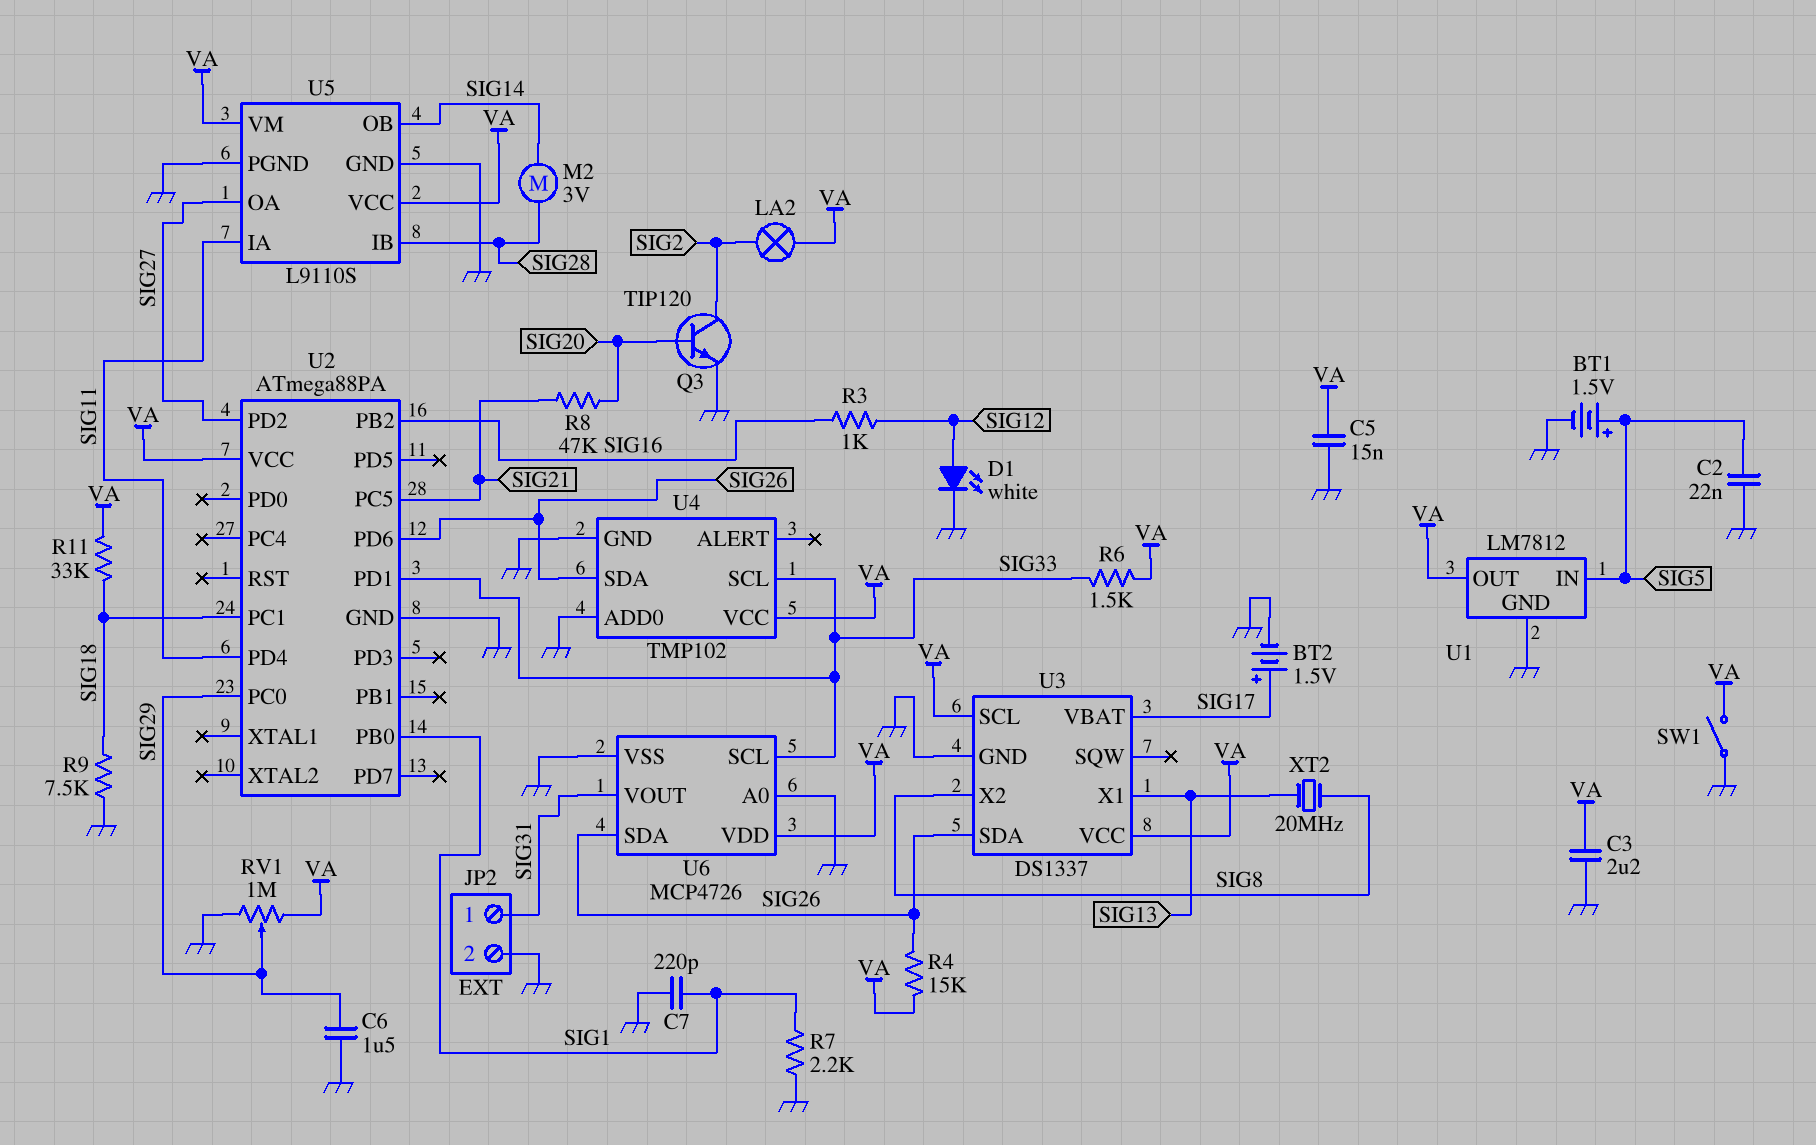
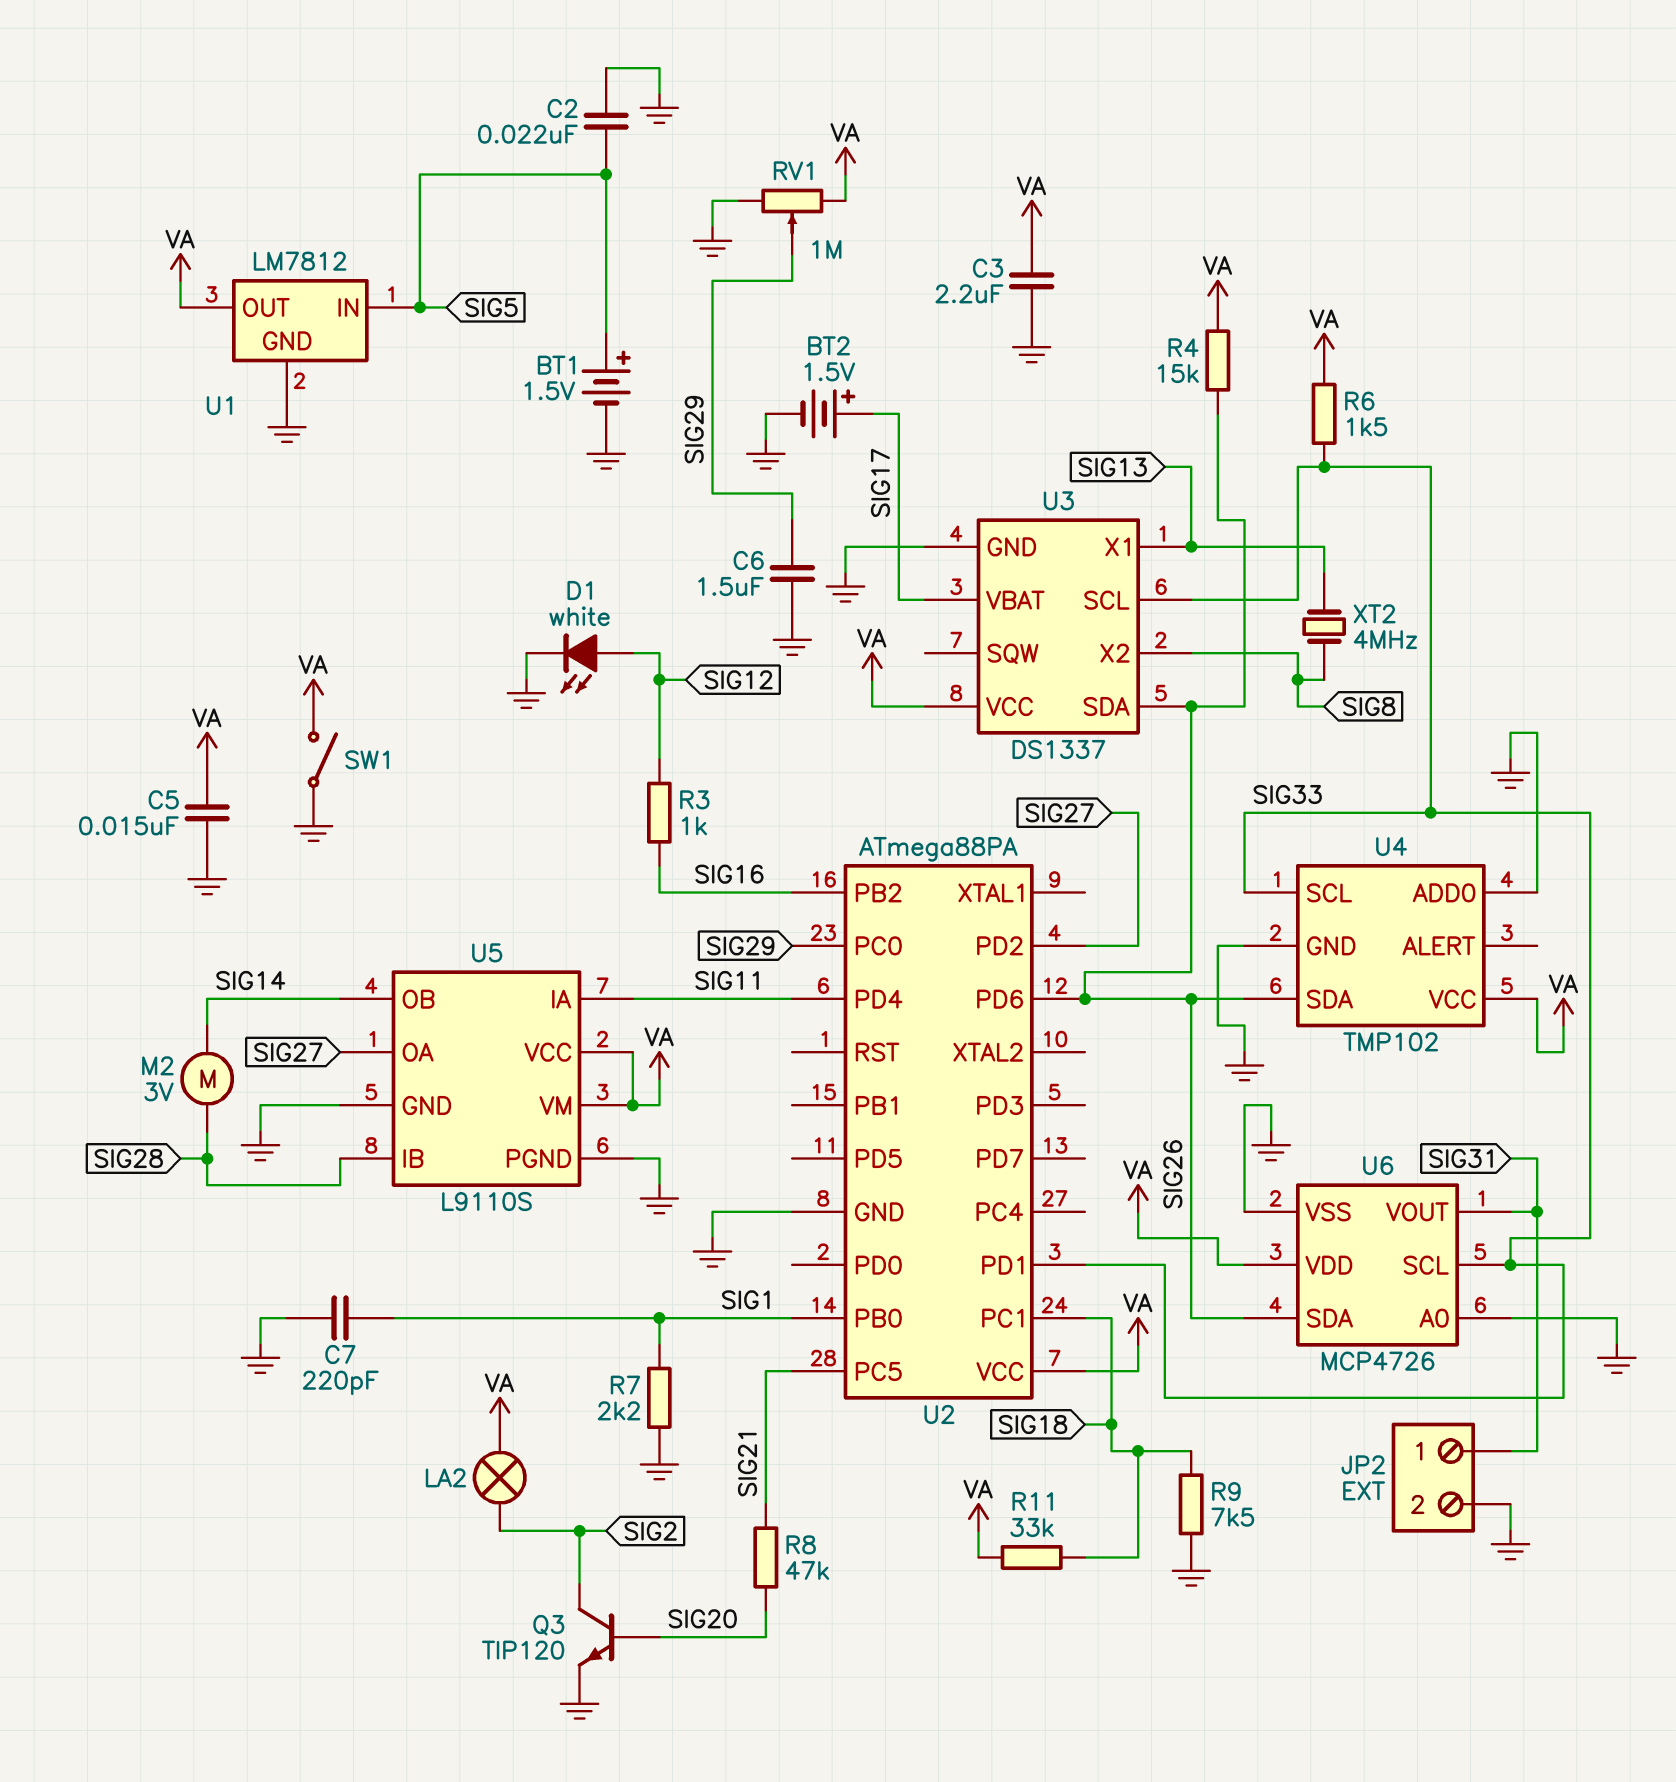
U3 pin SCL: VA -> SIG33
XT2: 20MHz (SIG8, SIG13) -> 4MHz (SIG8, SIG13)

